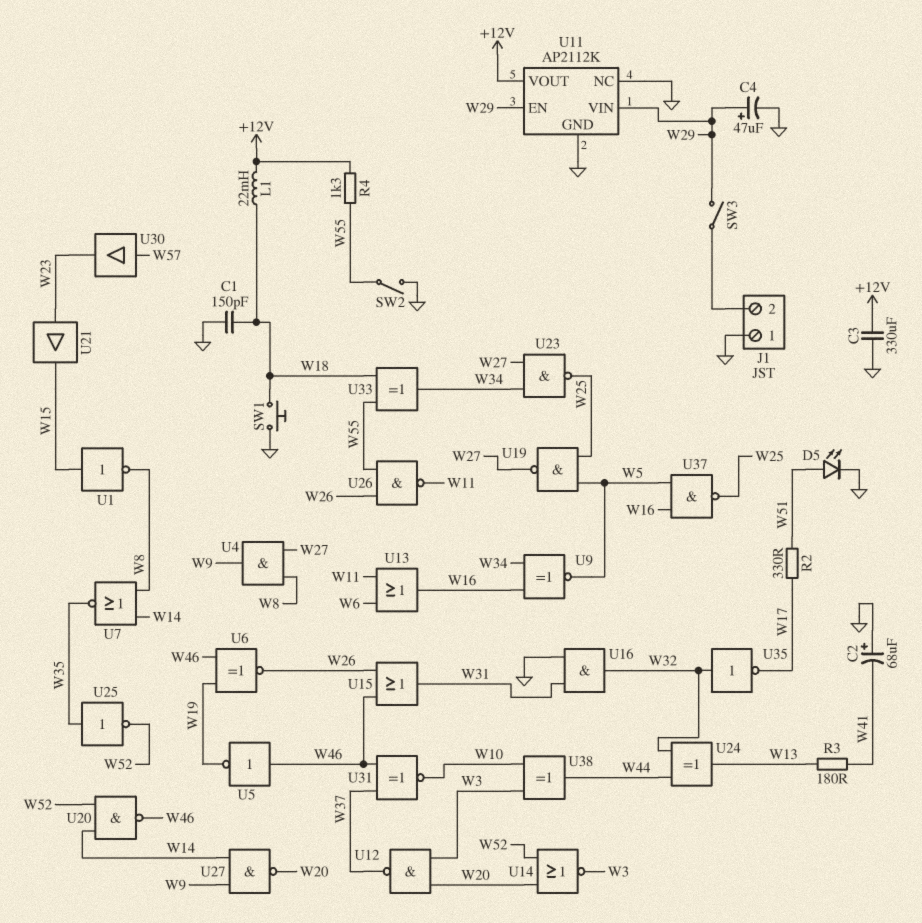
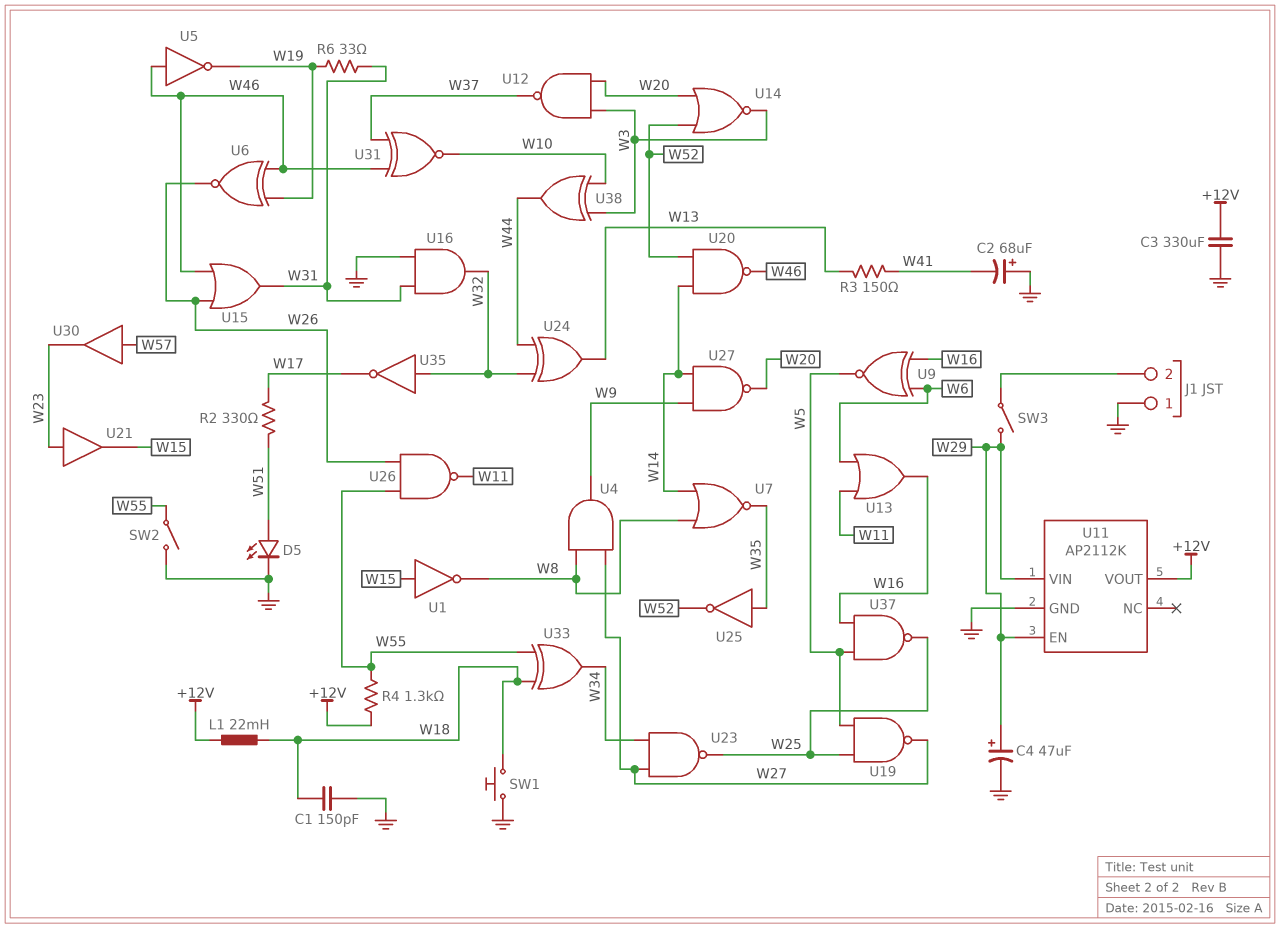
R3: 180 (W13, W41) -> 150 (W13, W41)
R6: none -> 33 (W19, W31)
U9: XNOR (in W16, in W34, out W5) -> XNOR (in W6, in W16, out W5)
U11 pin NC: GND -> none

